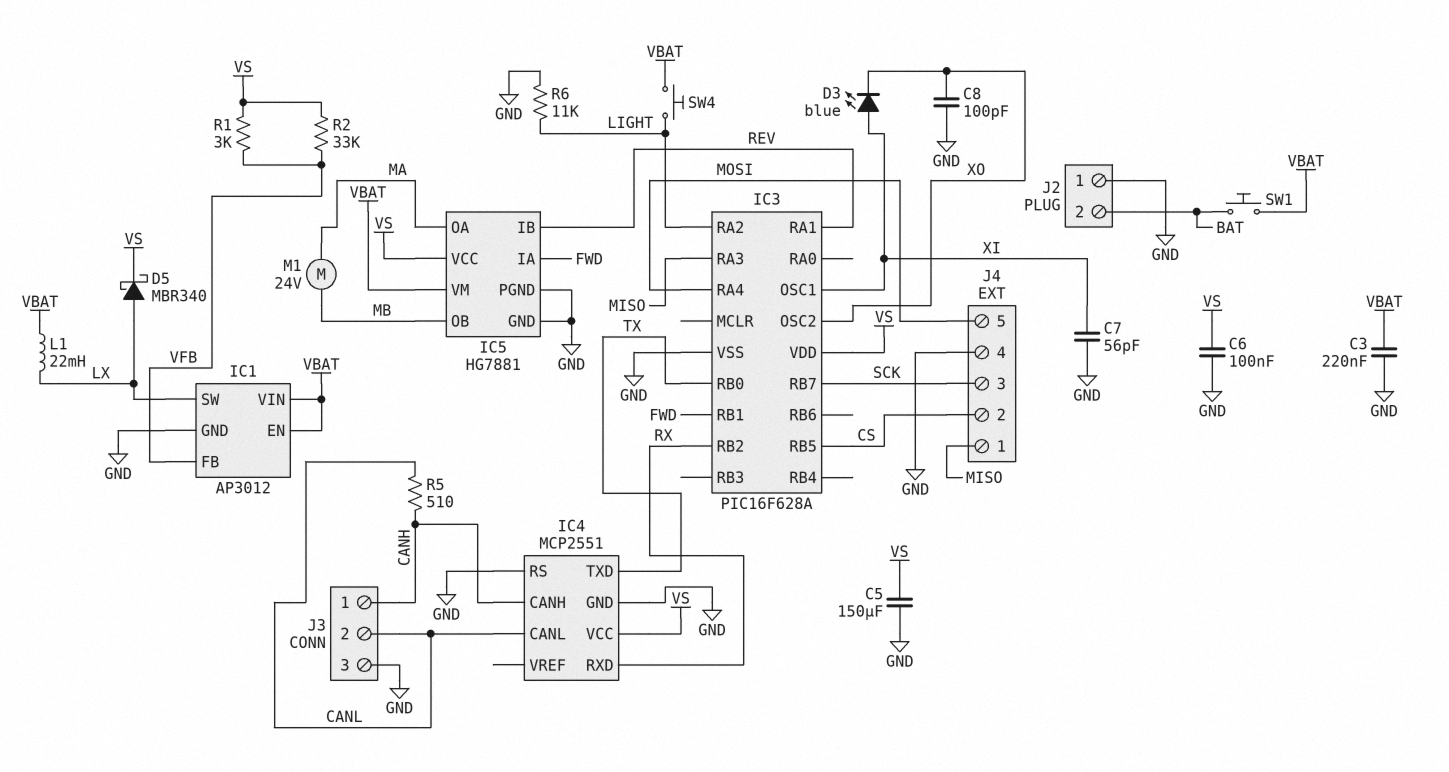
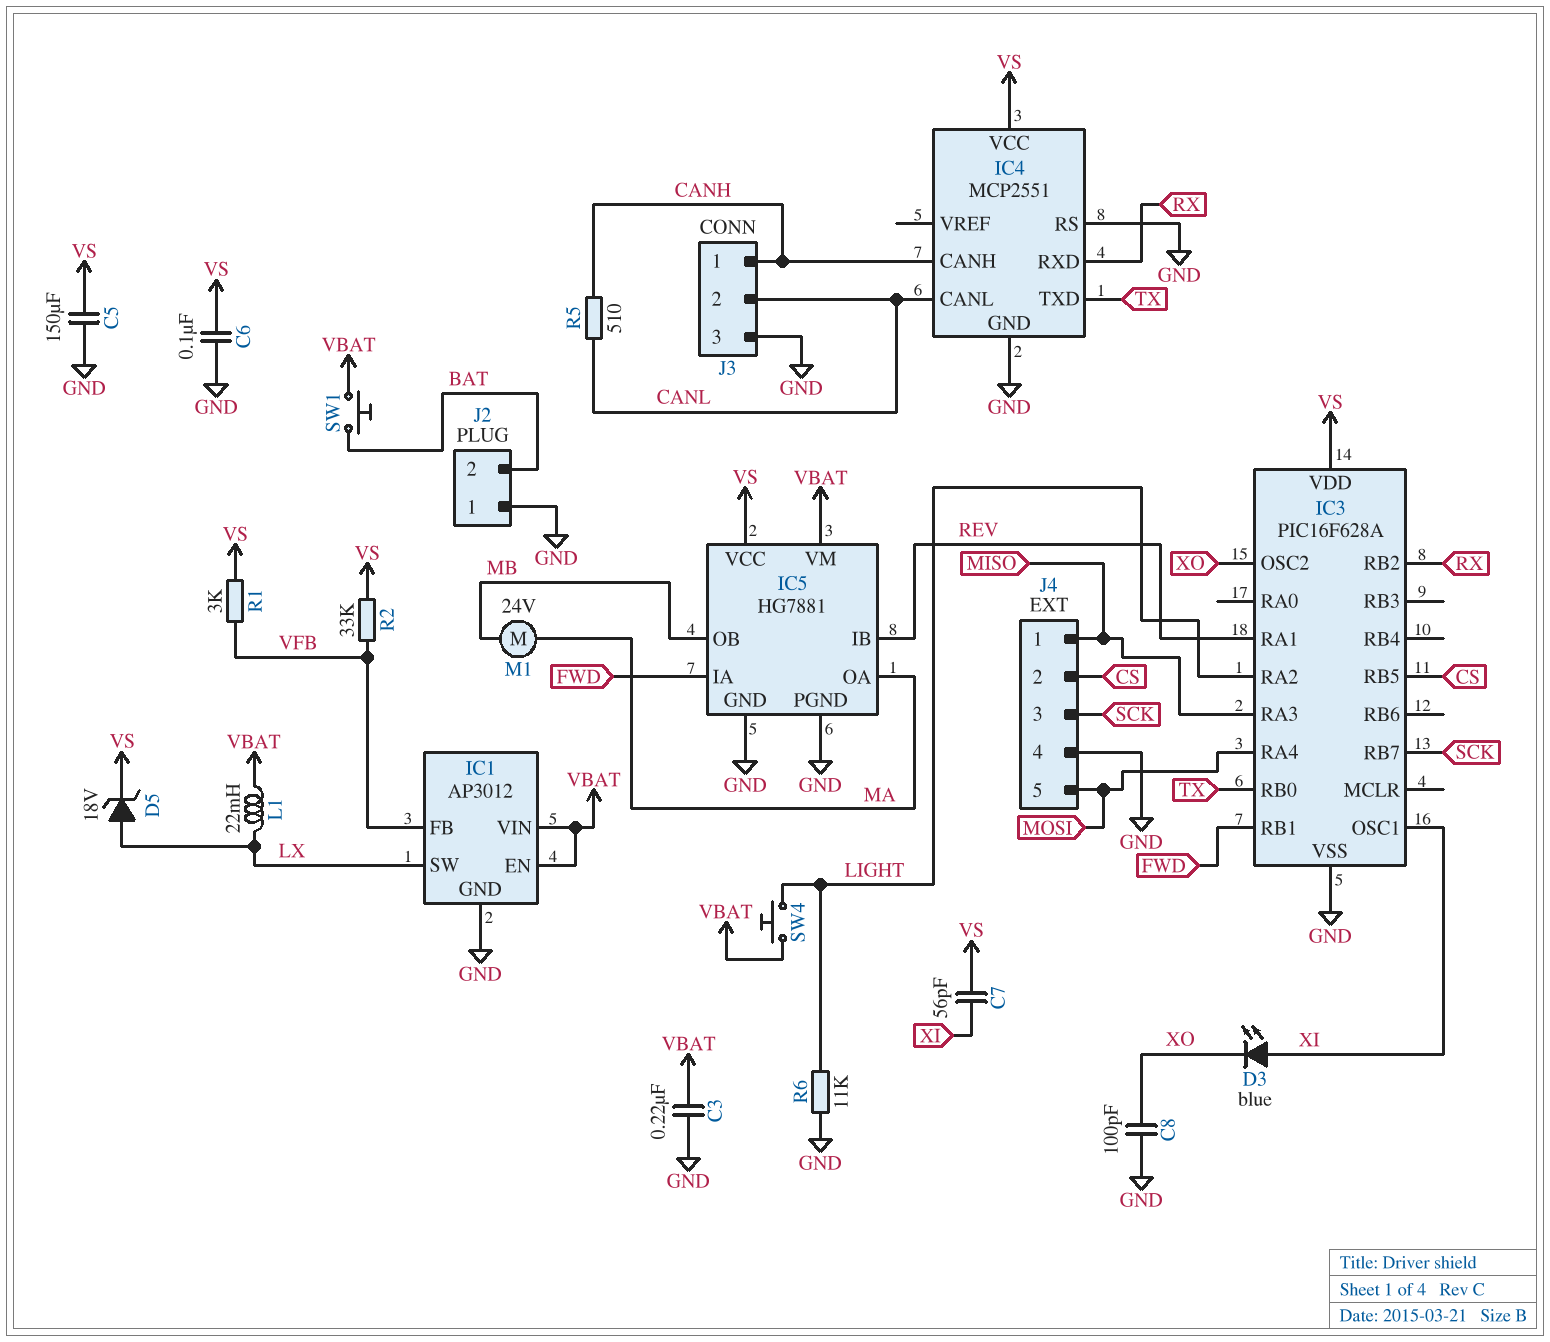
C7: 56pF (GND, XI) -> 56pF (VS, XI)
D5: schottky MBR340 (A LX, K VS) -> zener 18V (A LX, K VS)

